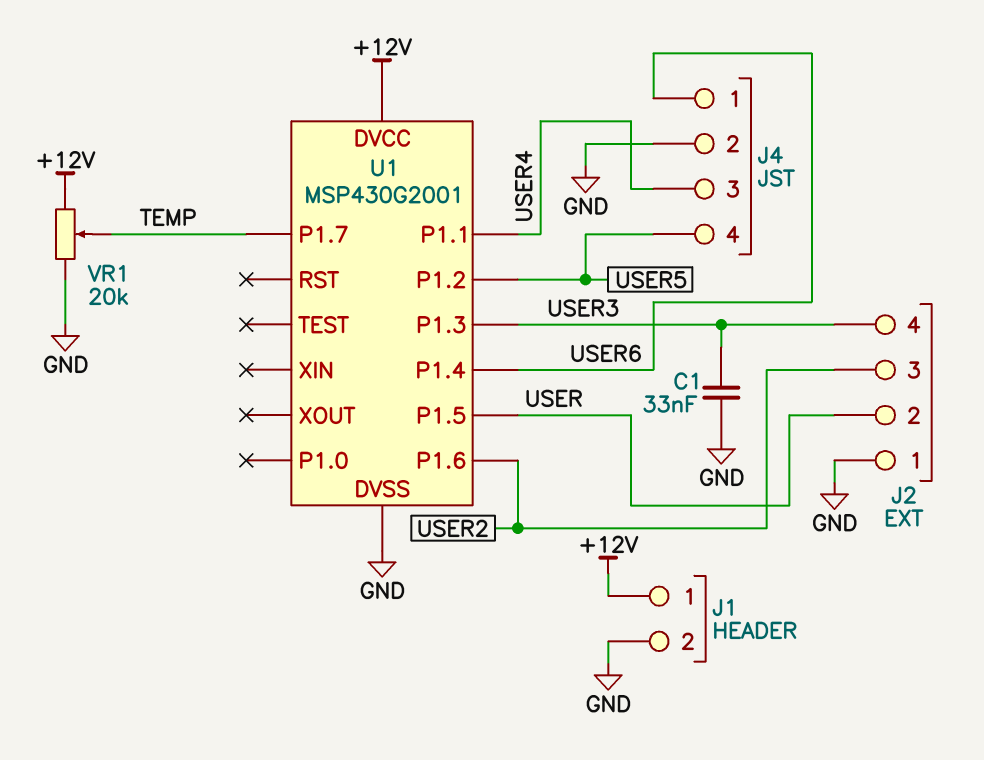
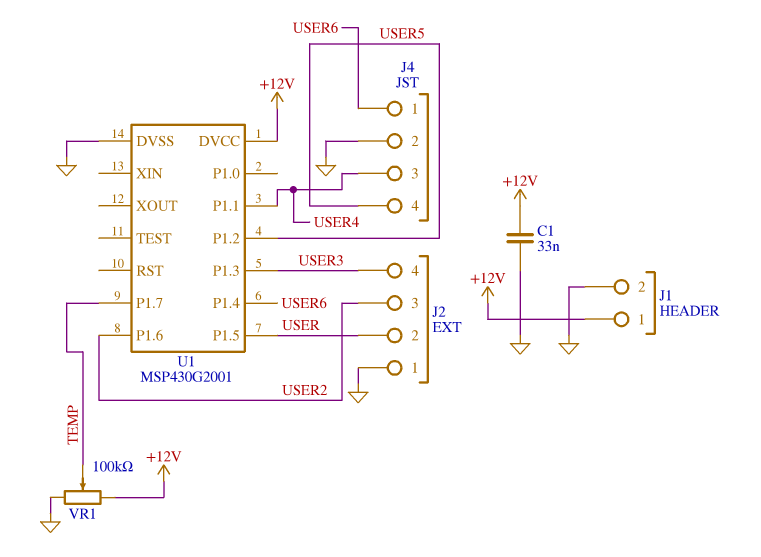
C1: 33nF (GND, USER3) -> 33nF (+12V, GND)
VR1: 20k (+12V, GND, wiper TEMP) -> 100k (+12V, GND, wiper TEMP)

